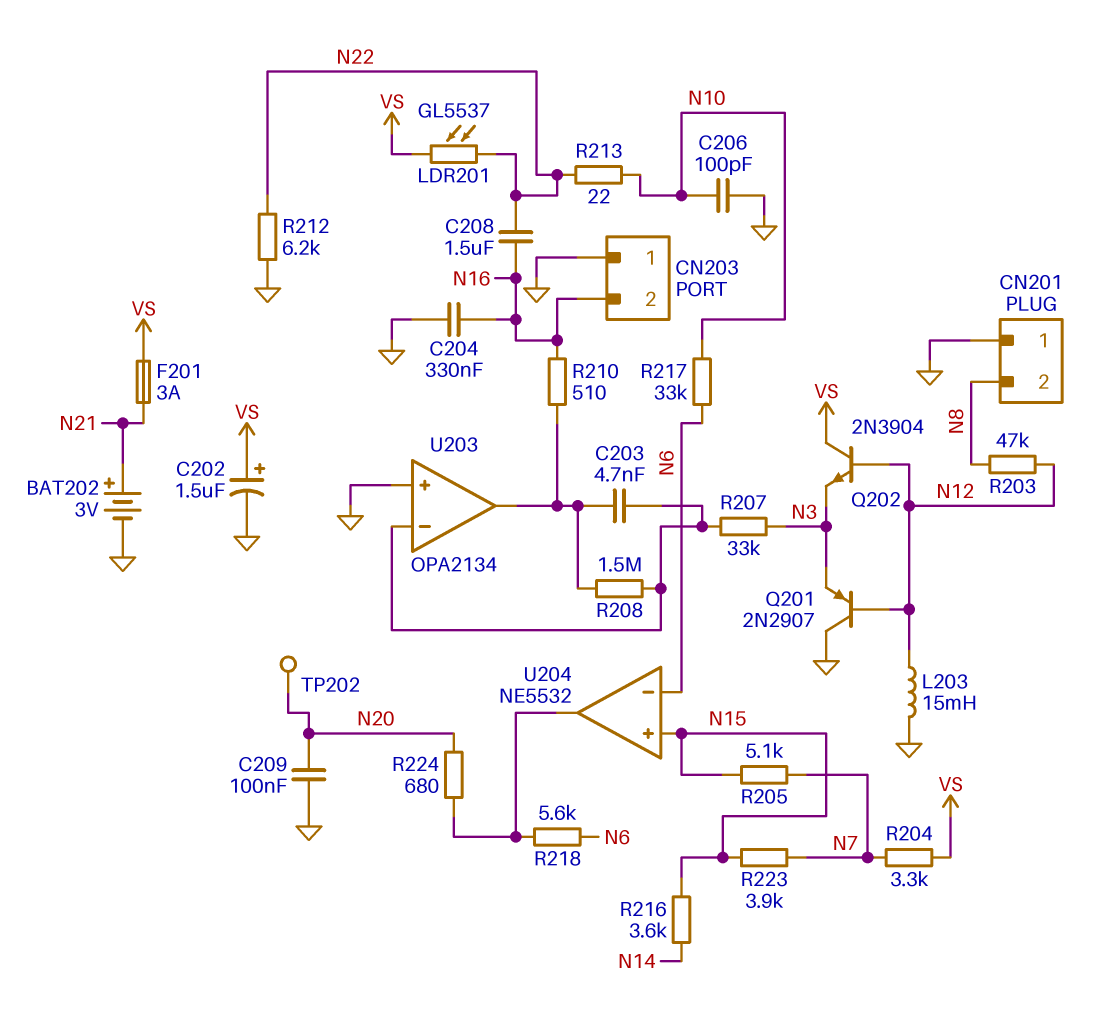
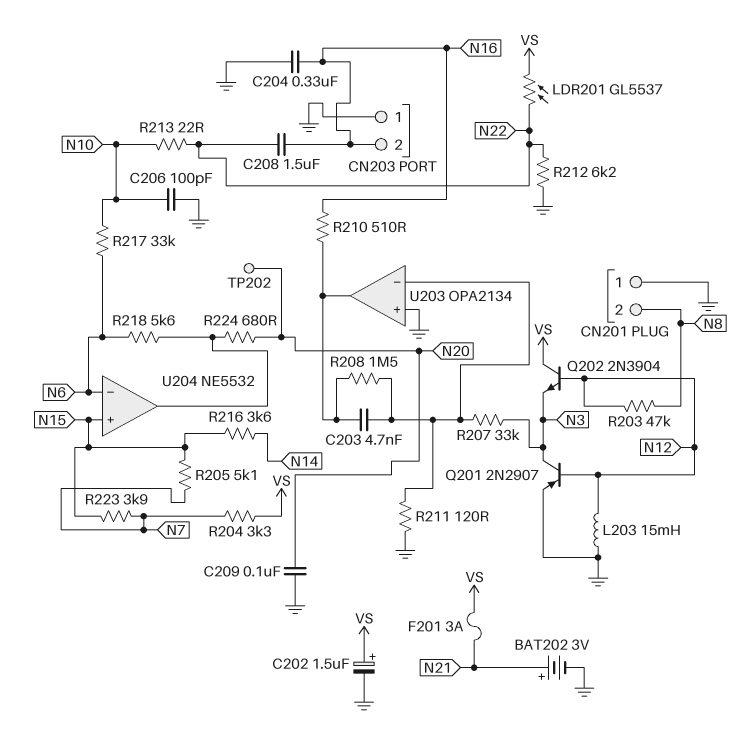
Q201: PNP 2N2907 (B N12, C GND, E N3) -> PNP 2N2907 (B N12, C N3, E GND)
R211: none -> 120 (GND, U203/in-)

